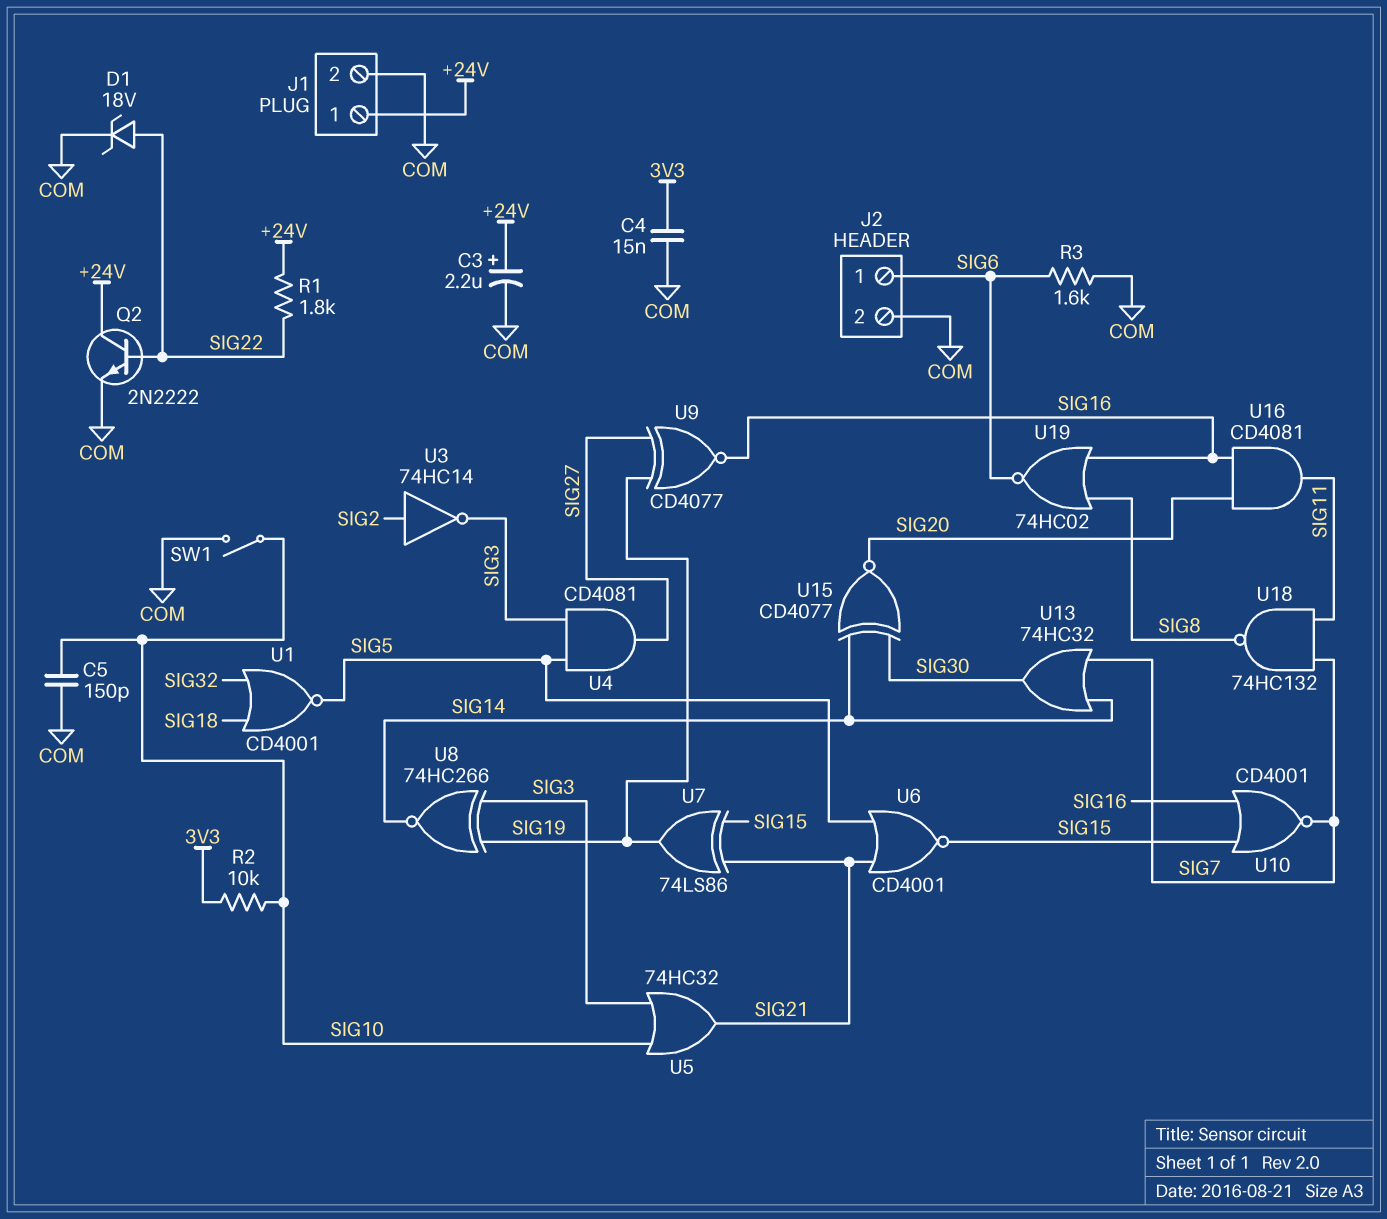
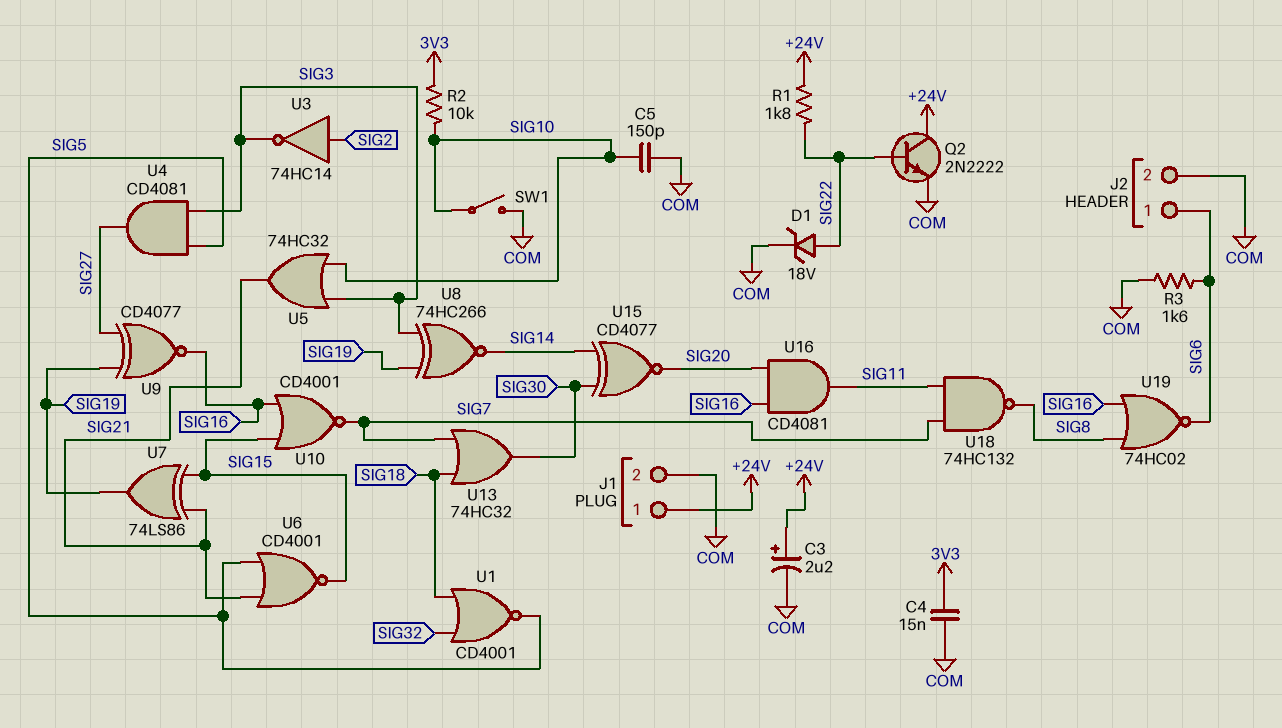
U13: OR 74HC32 (in SIG7, in SIG14, out SIG30) -> OR 74HC32 (in SIG7, in SIG18, out SIG30)

